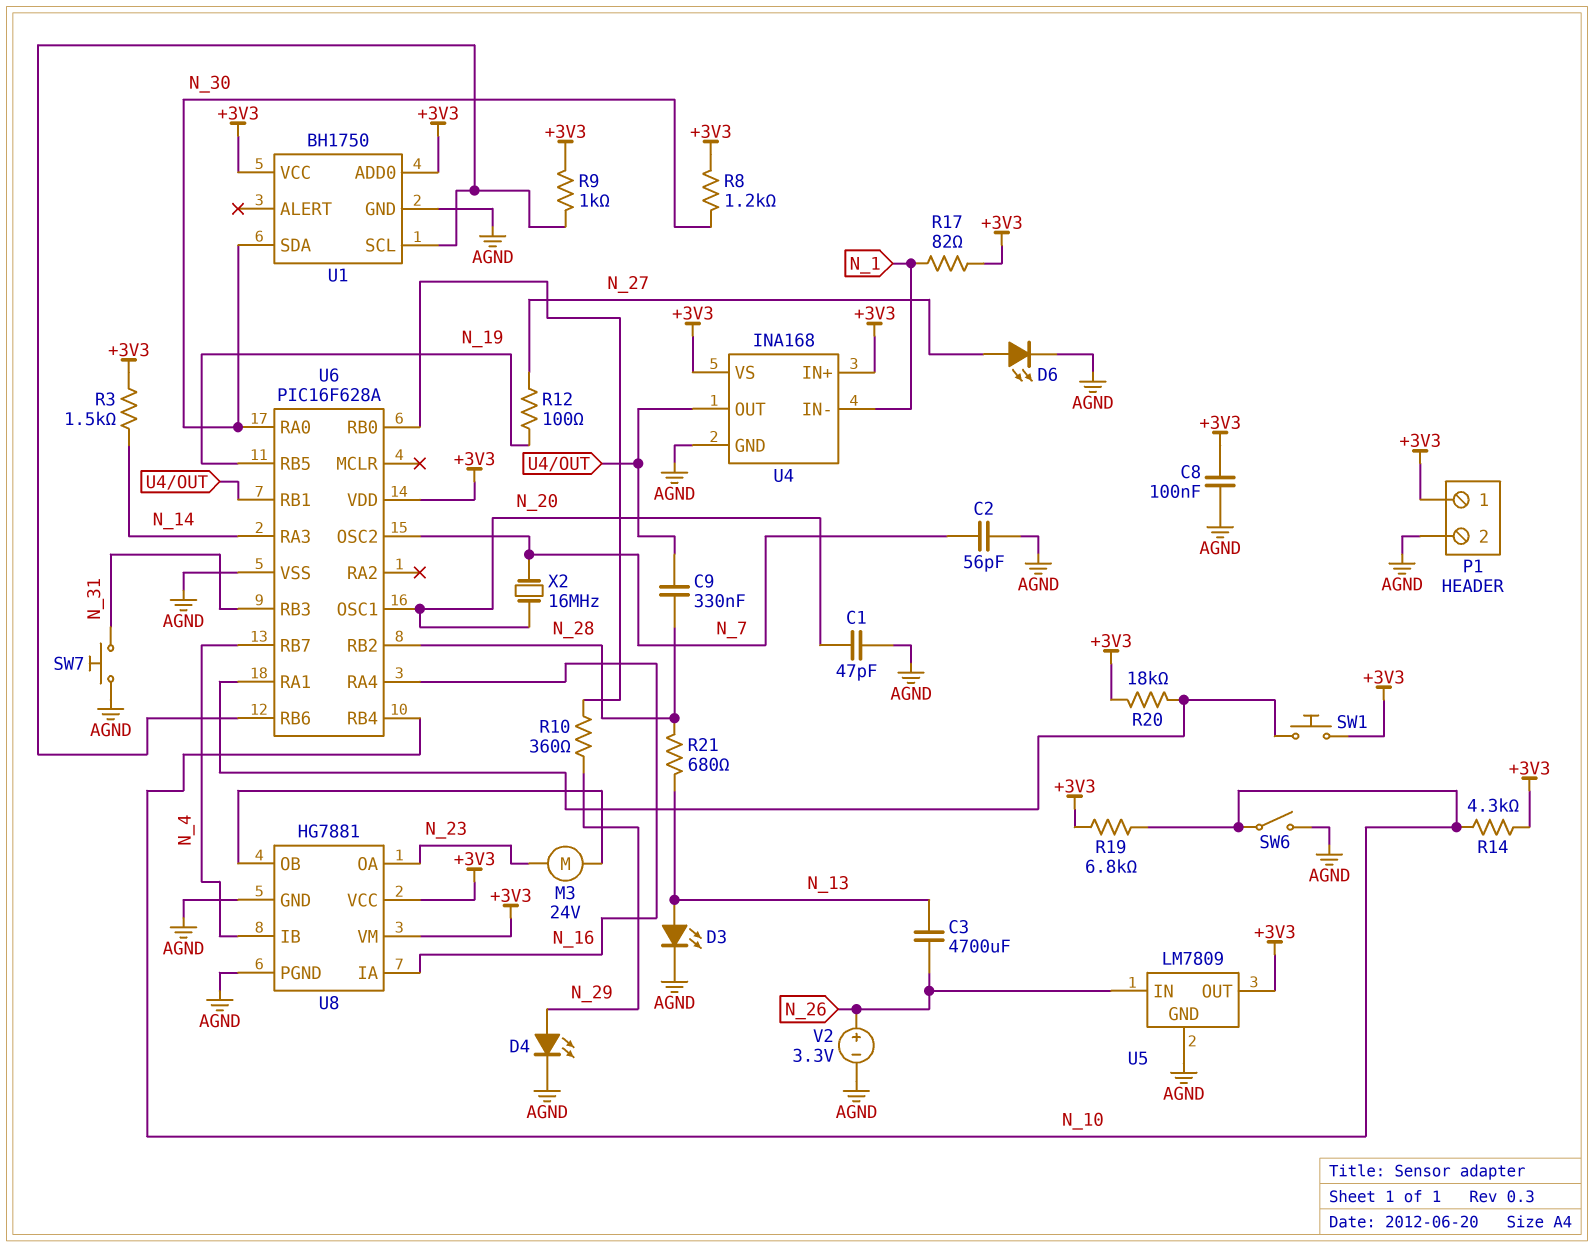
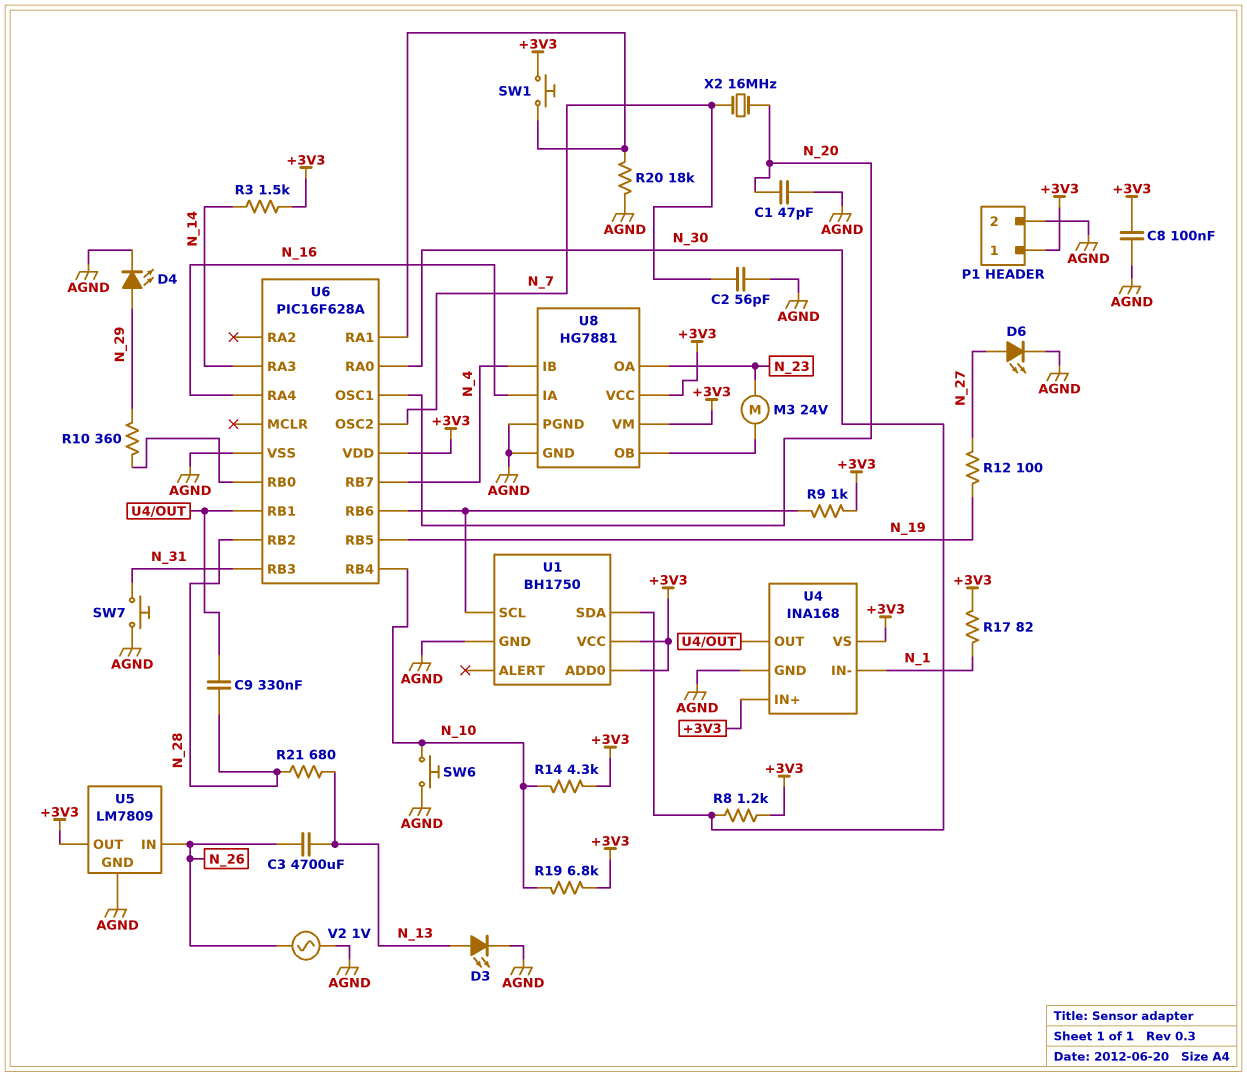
R20: 18k (+3V3, U6/RA1) -> 18k (AGND, U6/RA1)
SW6: switch (AGND, N_10) -> button (AGND, N_10)
V2: 3.3V (plus N_26, minus AGND) -> AC 1V (AGND, N_26)

